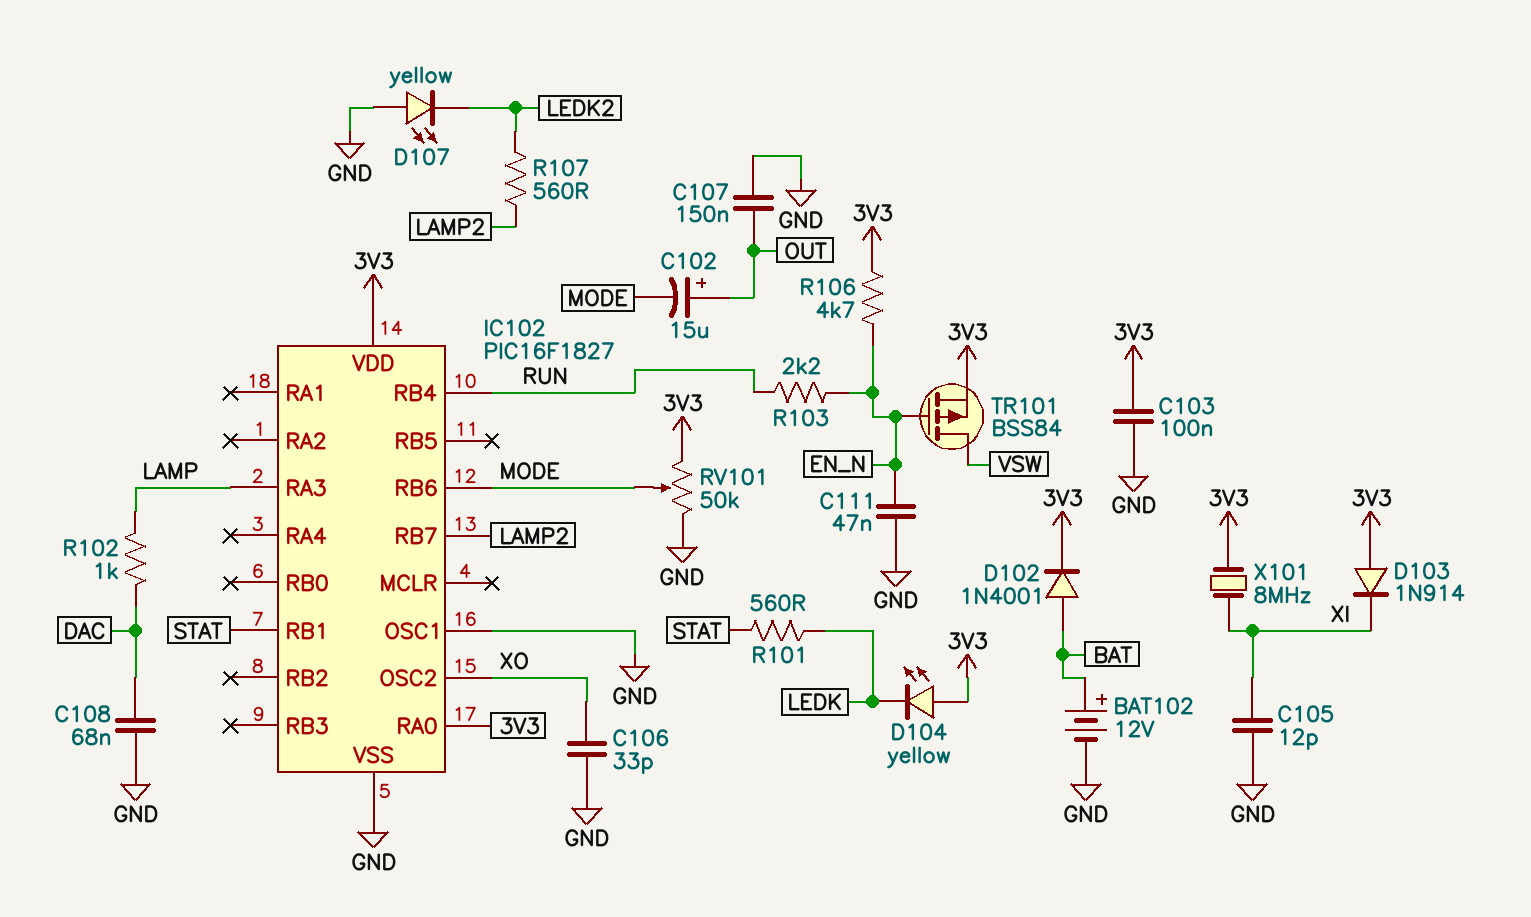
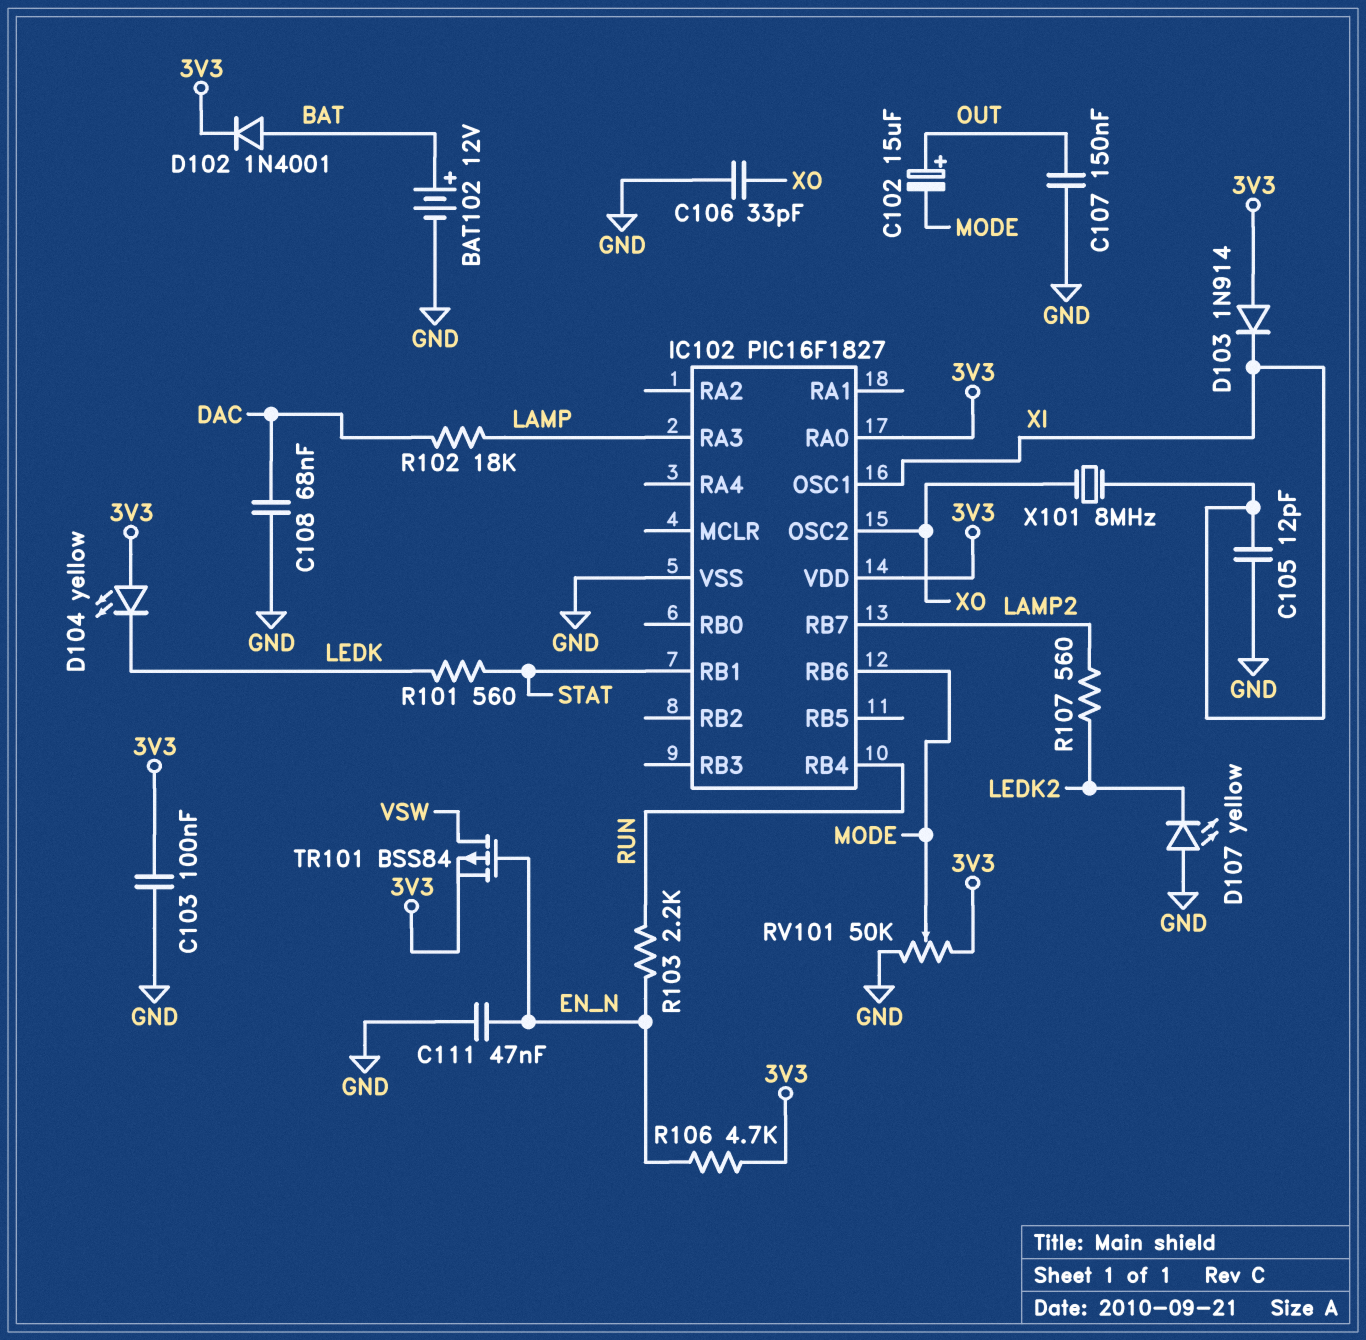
IC102 pin OSC1: GND -> XI
R102: 1k (DAC, LAMP) -> 18k (DAC, LAMP)
X101: 8MHz (3V3, XI) -> 8MHz (XI, XO)

